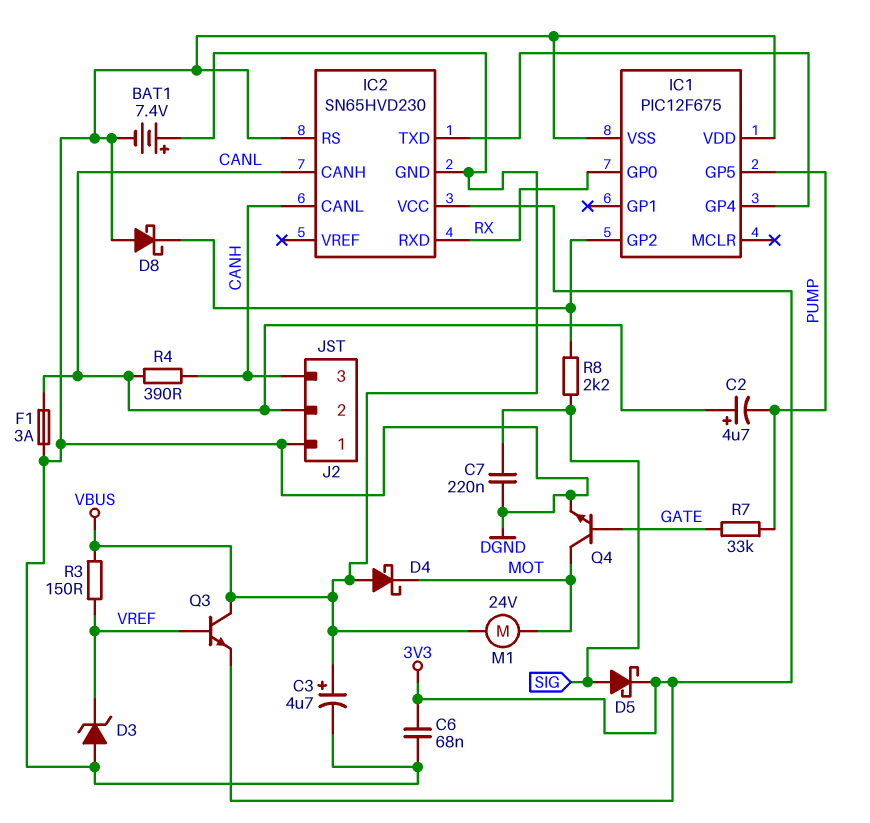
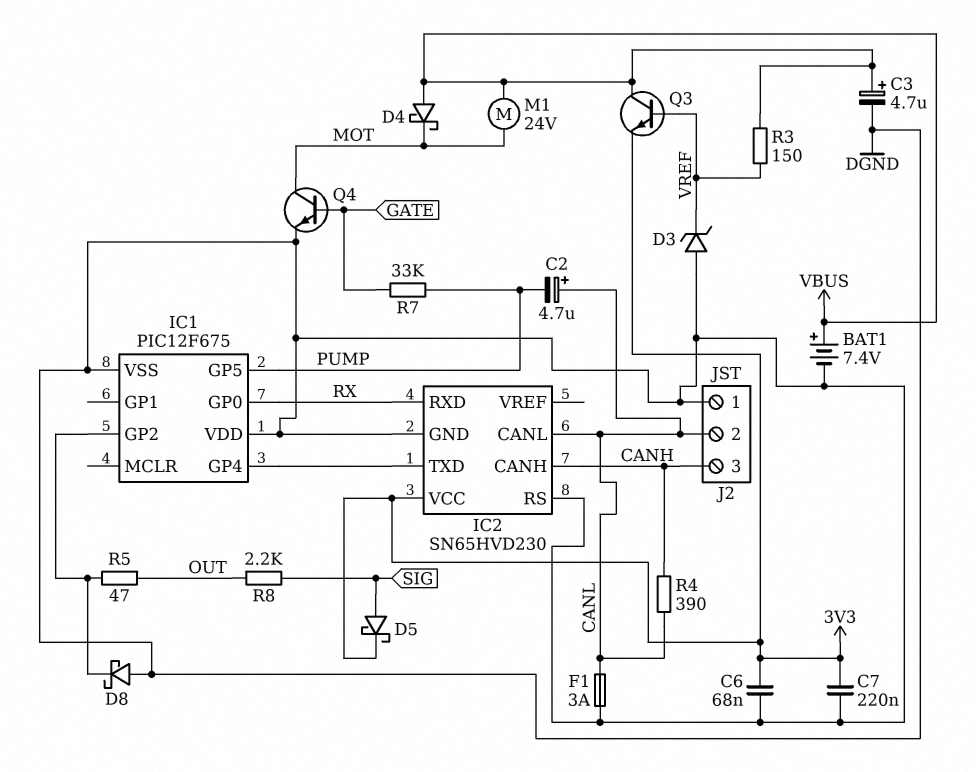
C7: 220nF (DGND, SIG) -> 220nF (3V3, DGND)
IC2 pin CANH: CANL -> CANH
IC2 pin CANL: CANH -> CANL
IC2 pin GND: VBUS -> DGND
R5: none -> 47 (IC1/GP2, OUT)
R8: 2.2k (IC1/GP2, SIG) -> 2.2k (OUT, SIG)

